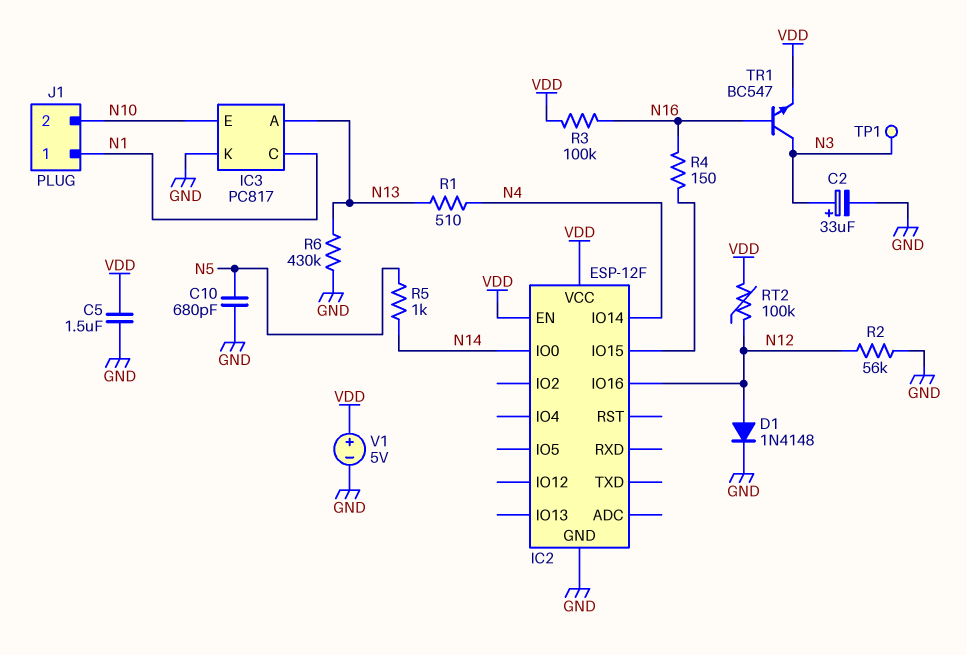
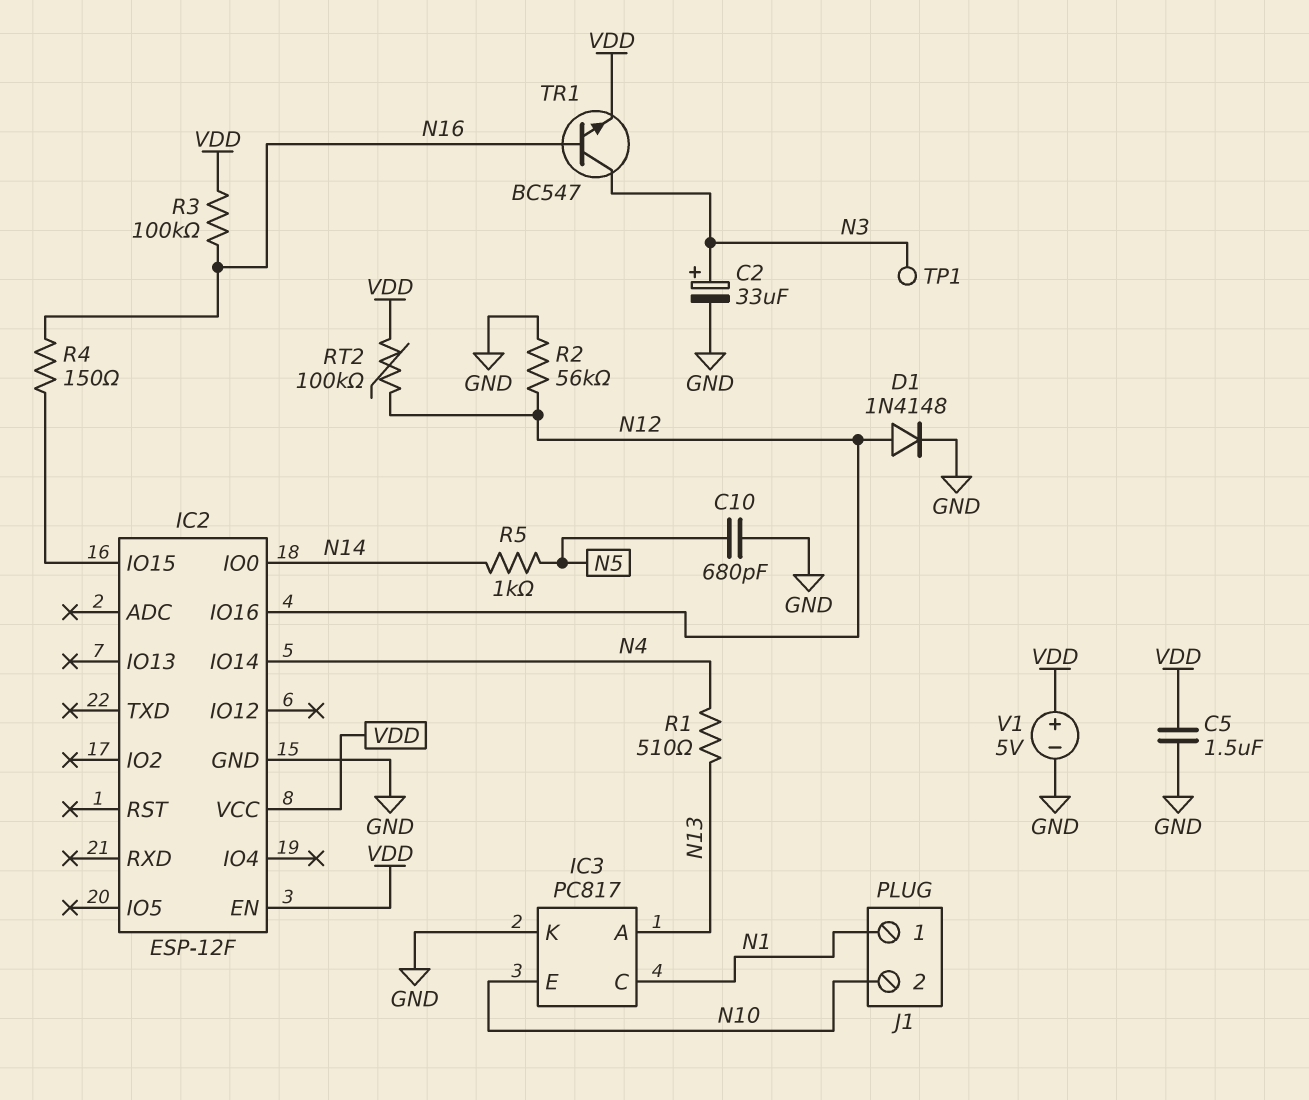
R6: 430k (GND, N13) -> none

